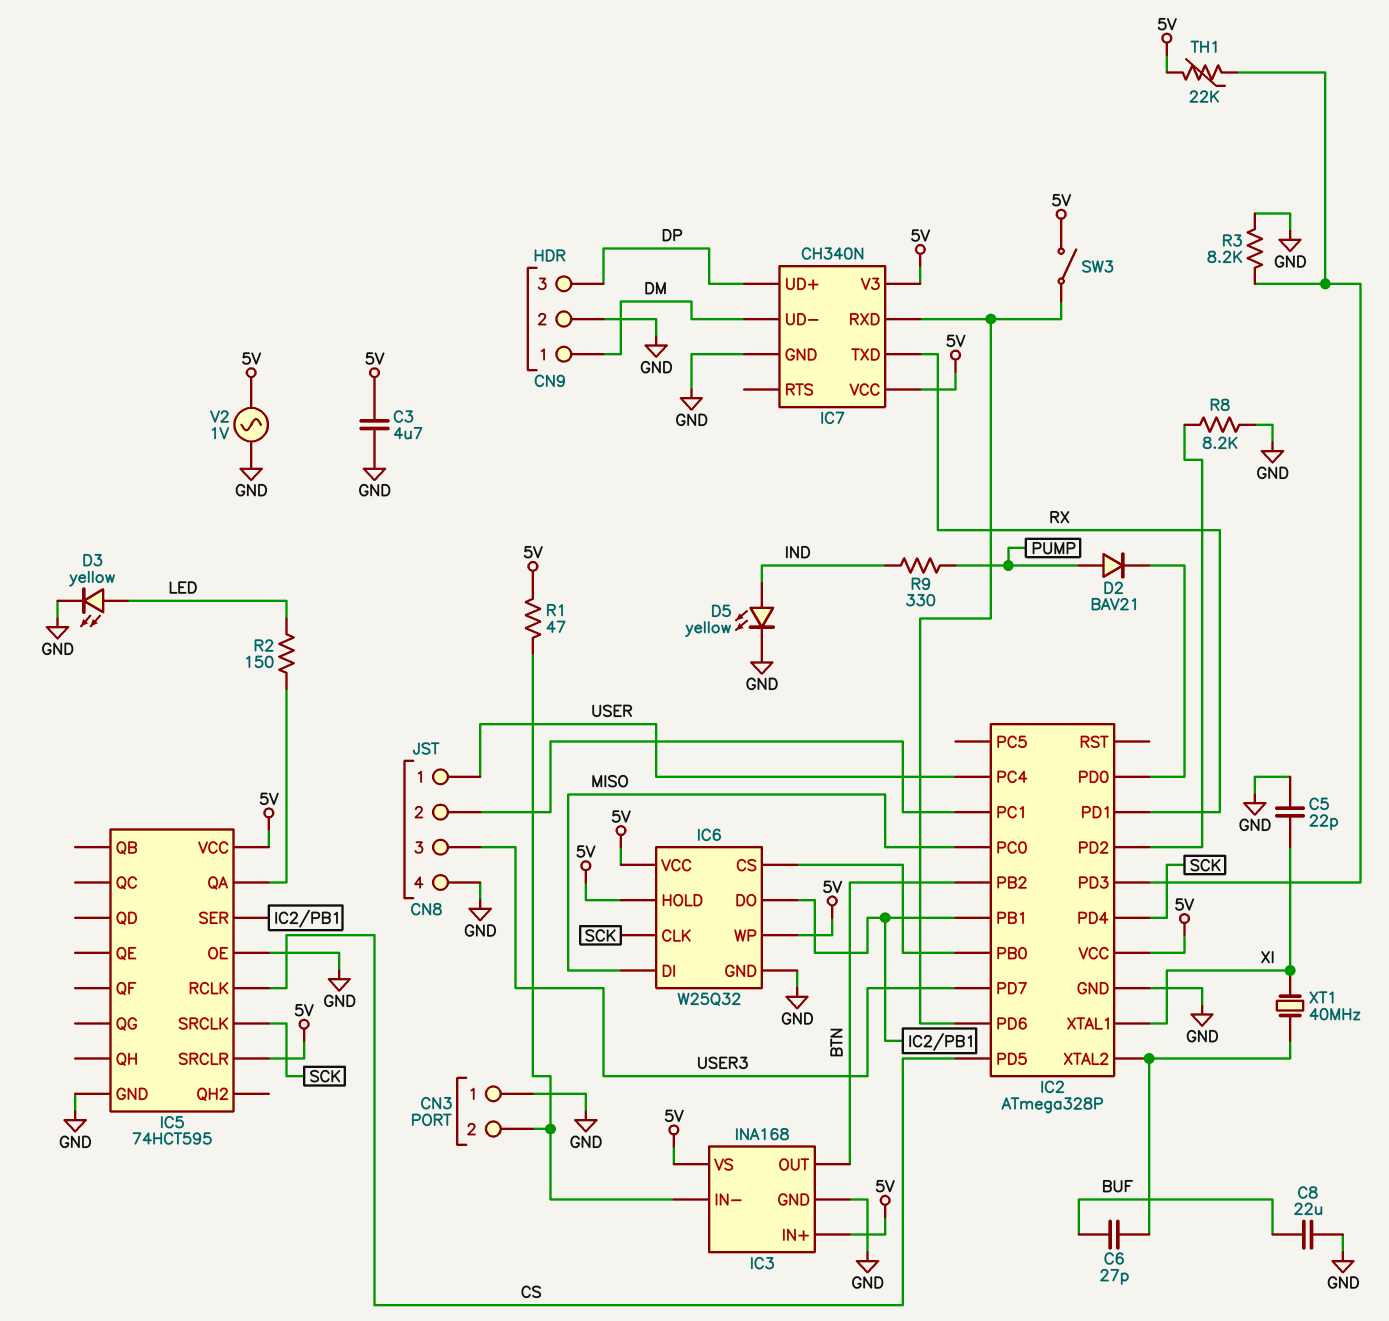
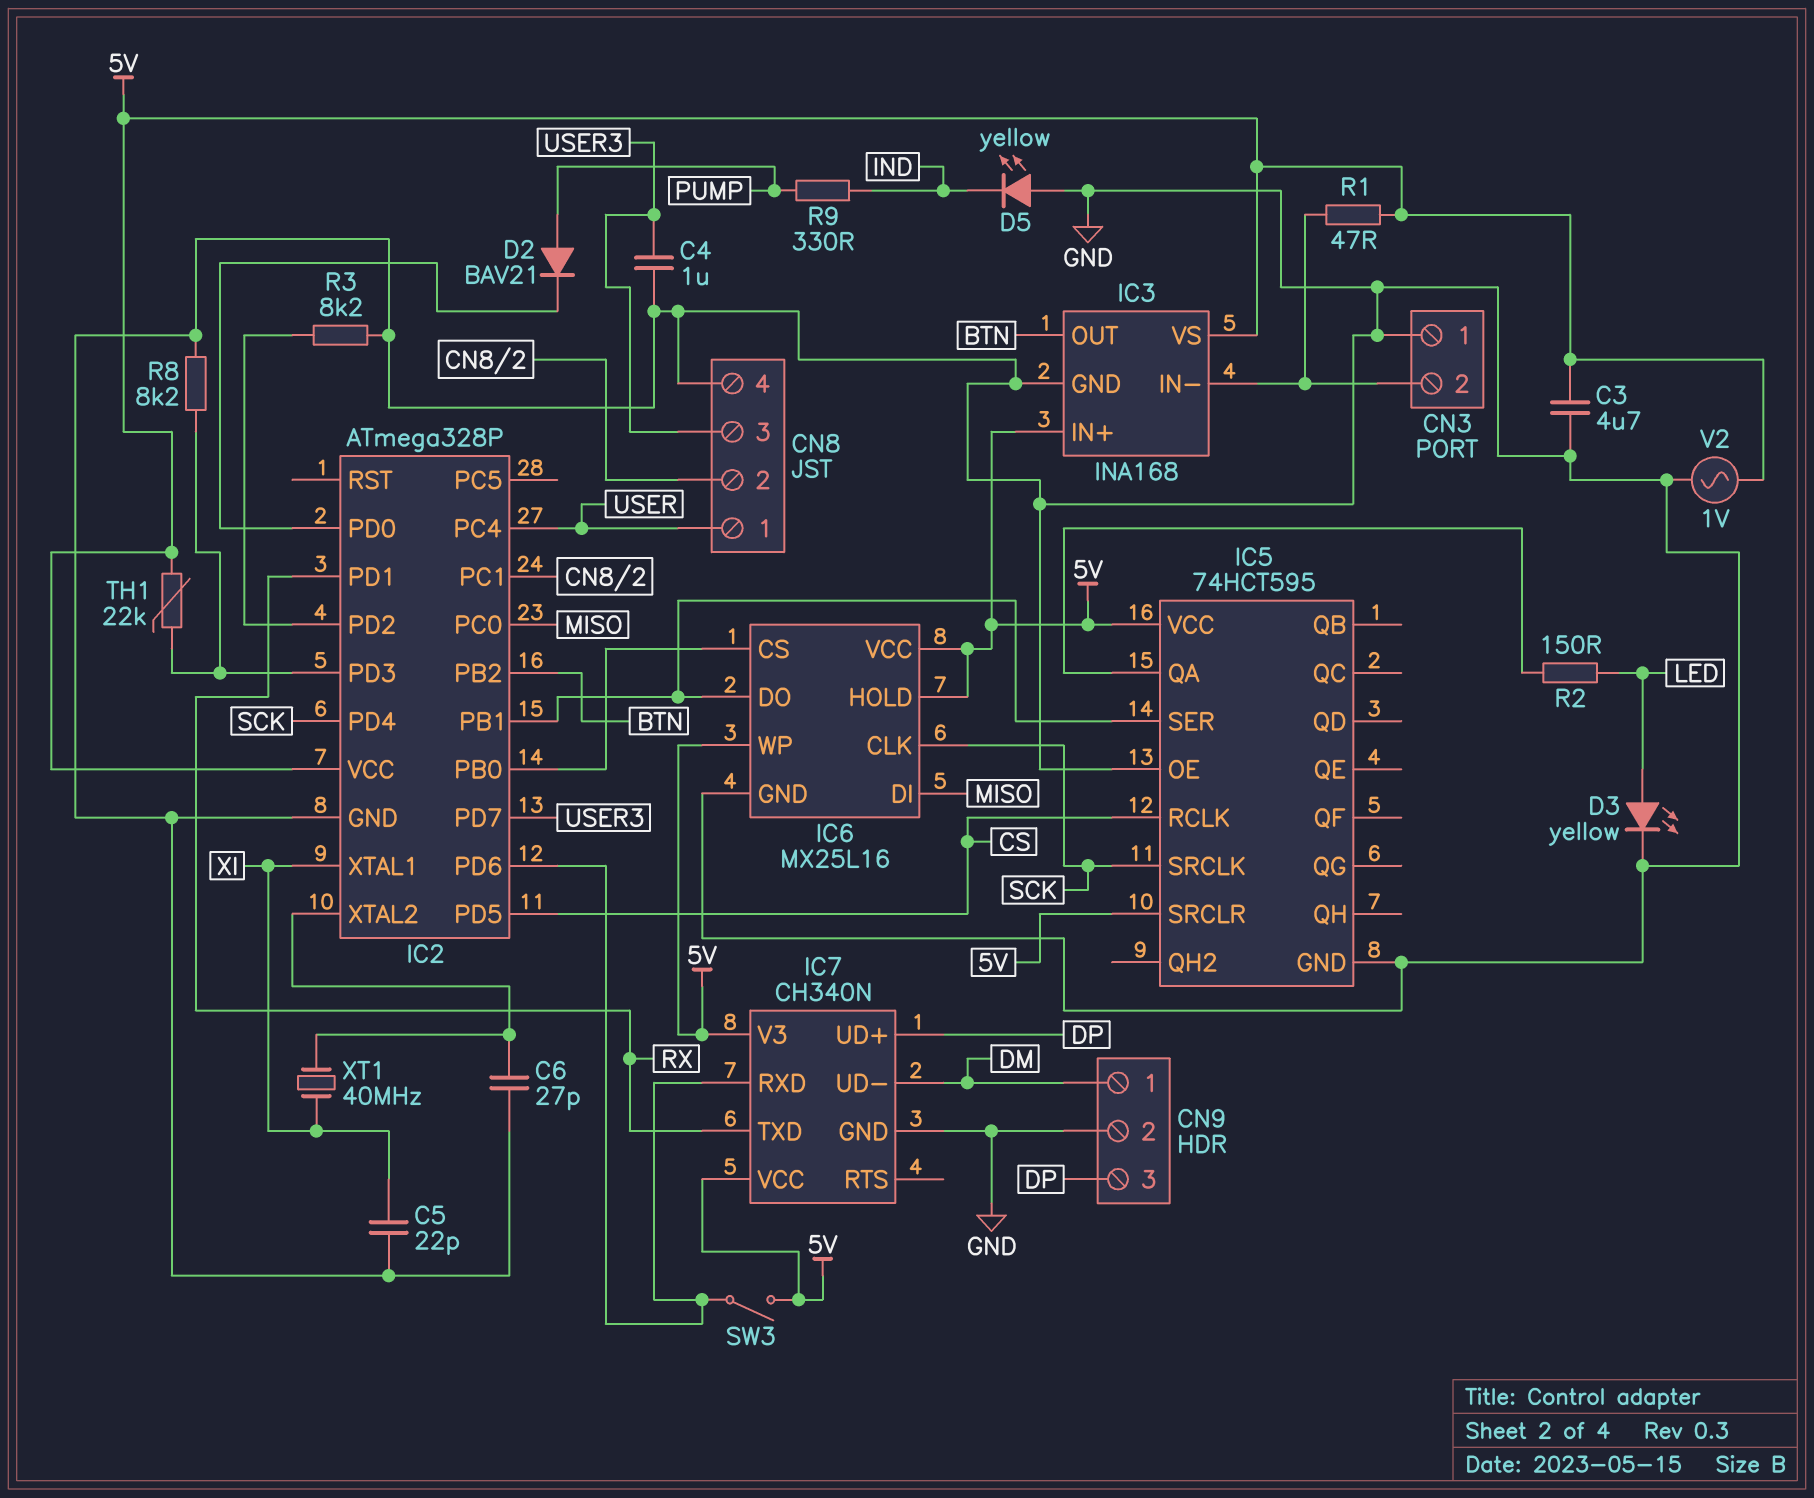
C4: none -> 1uF (GND, USER3)
C6: 27pF (BUF, IC2/XTAL2) -> 27pF (GND, IC2/XTAL2)
C8: 22uF (BUF, GND) -> none
D5: LED yellow (A IND, K GND) -> LED yellow (A GND, K IND)
IC6: W25Q32 -> MX25L16
R3: 8.2k (GND, IC2/PD3) -> 8.2k (GND, IC2/PD2)
R8: 8.2k (GND, IC2/PD2) -> 8.2k (GND, IC2/PD3)

